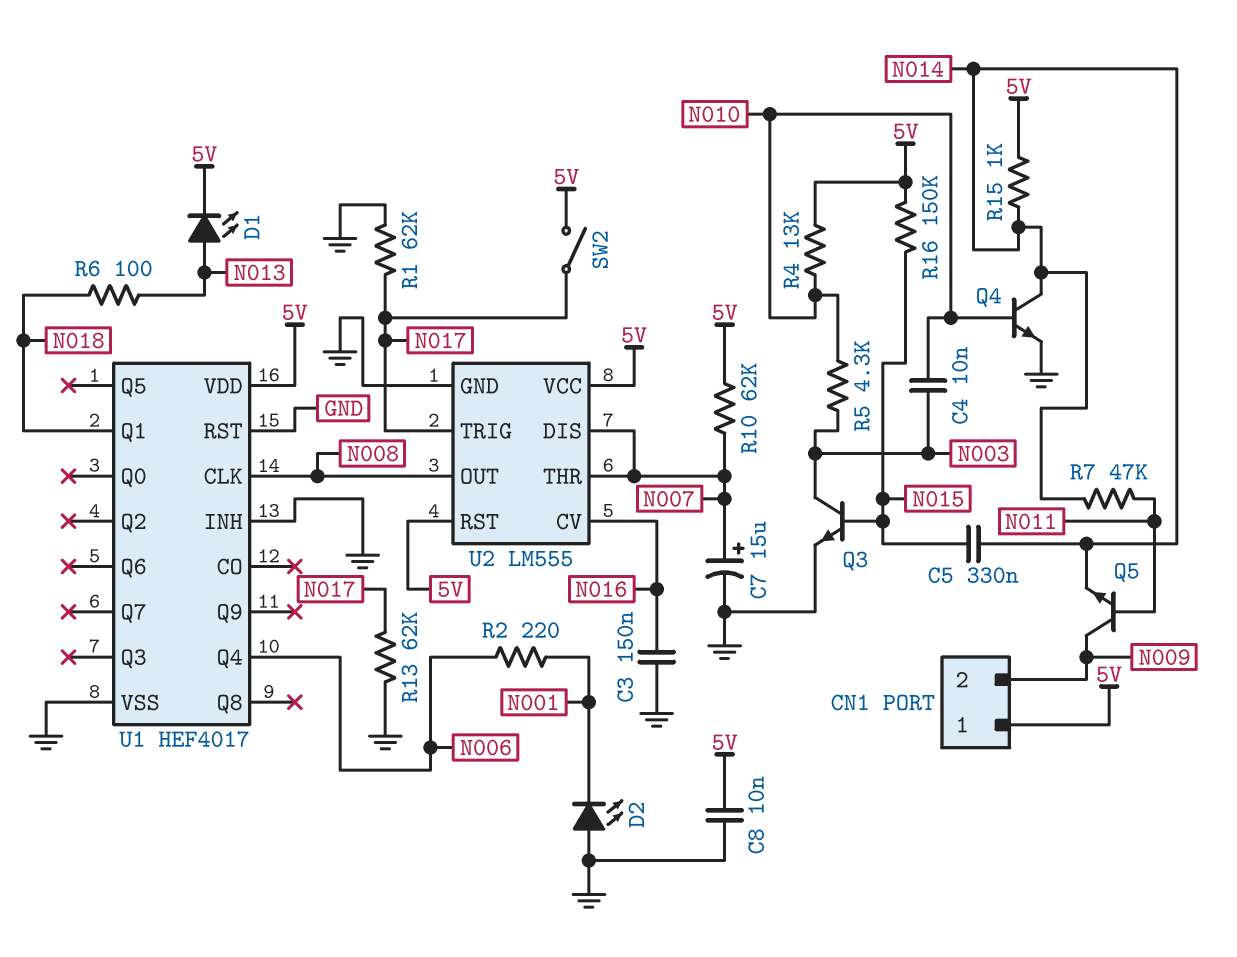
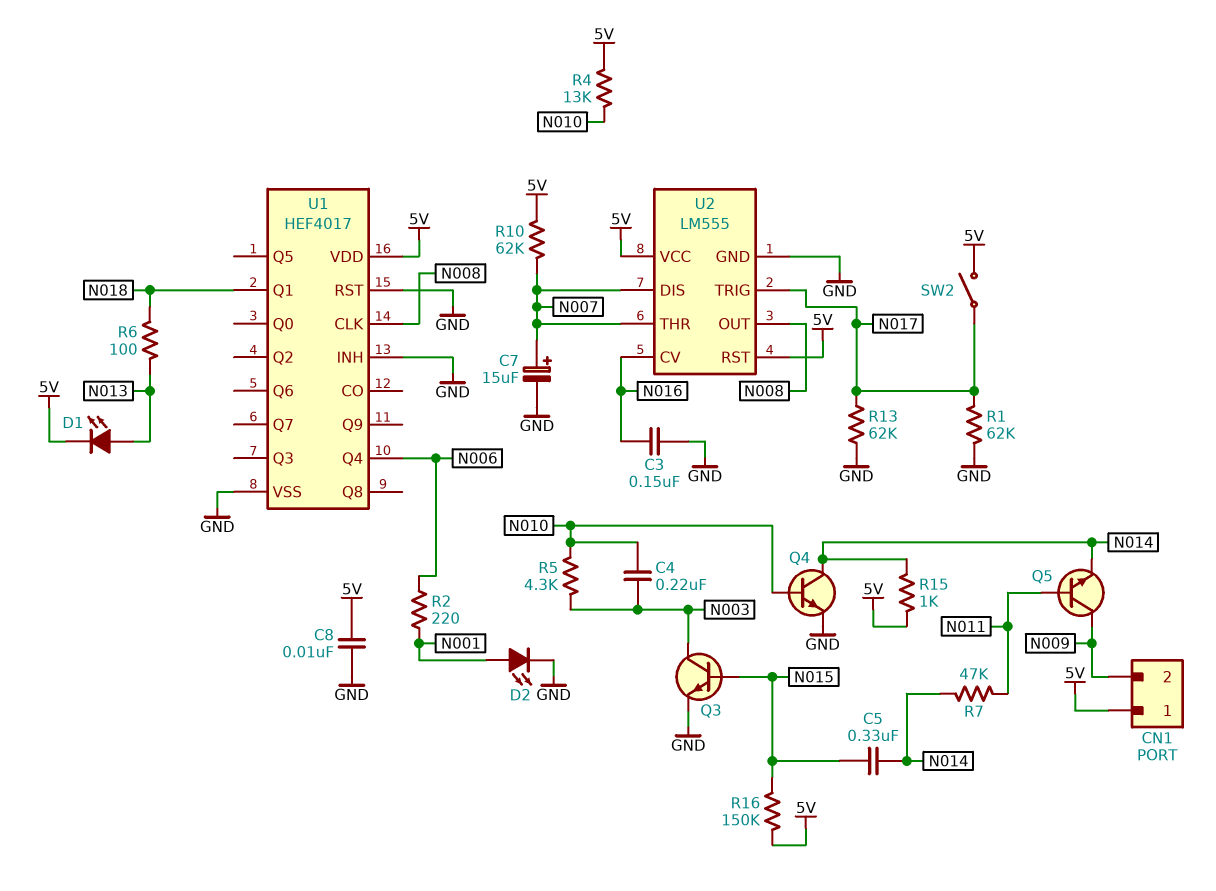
C4: 10nF (N003, N010) -> 220nF (N003, N010)
D2: LED (A GND, K N001) -> LED (A N001, K GND)

